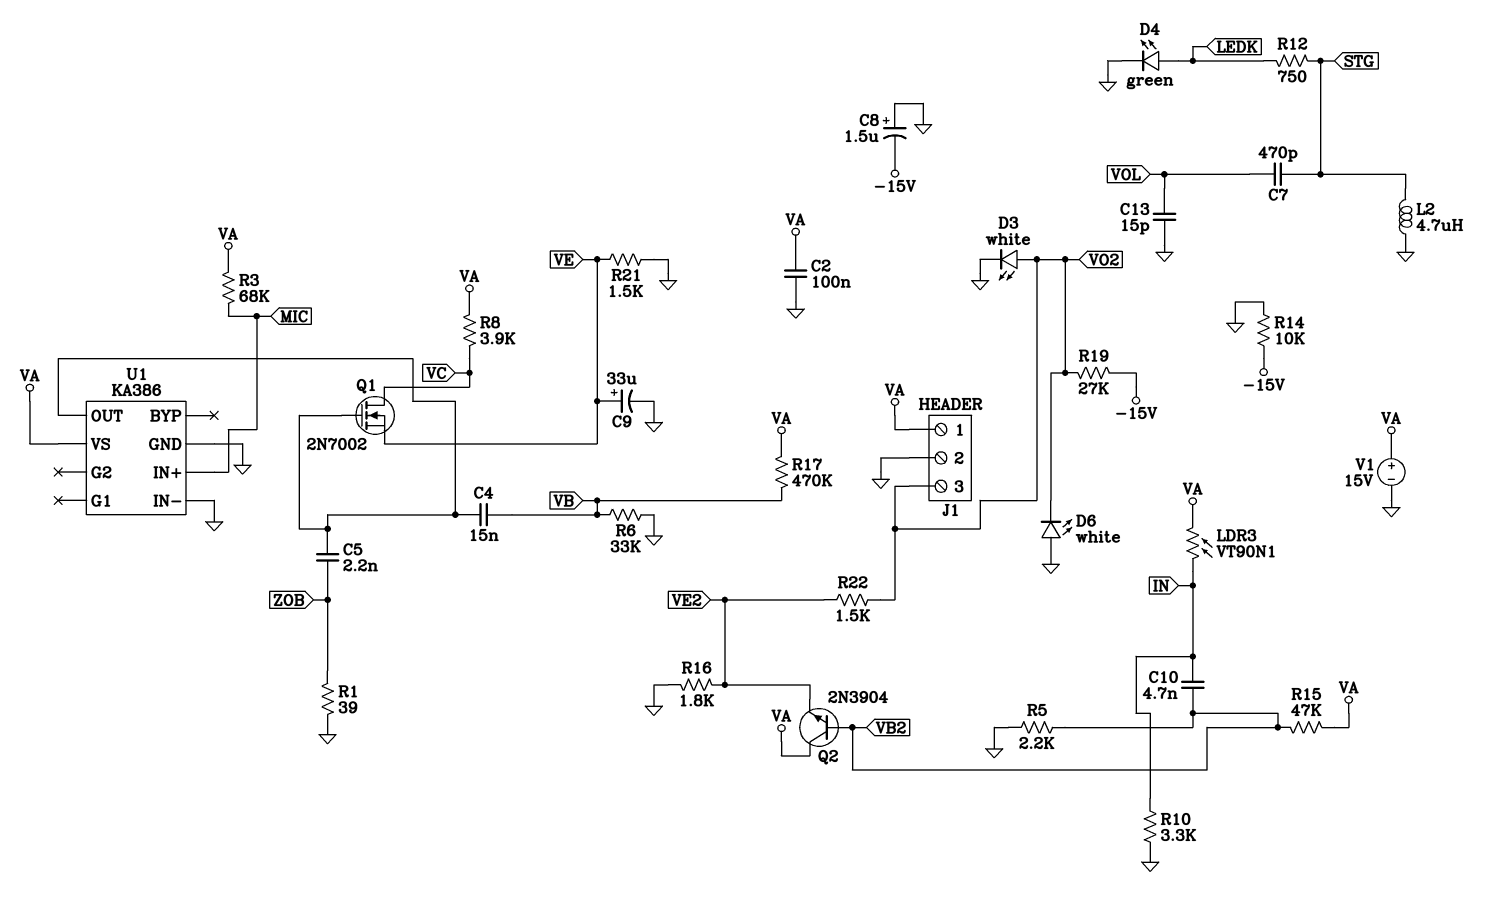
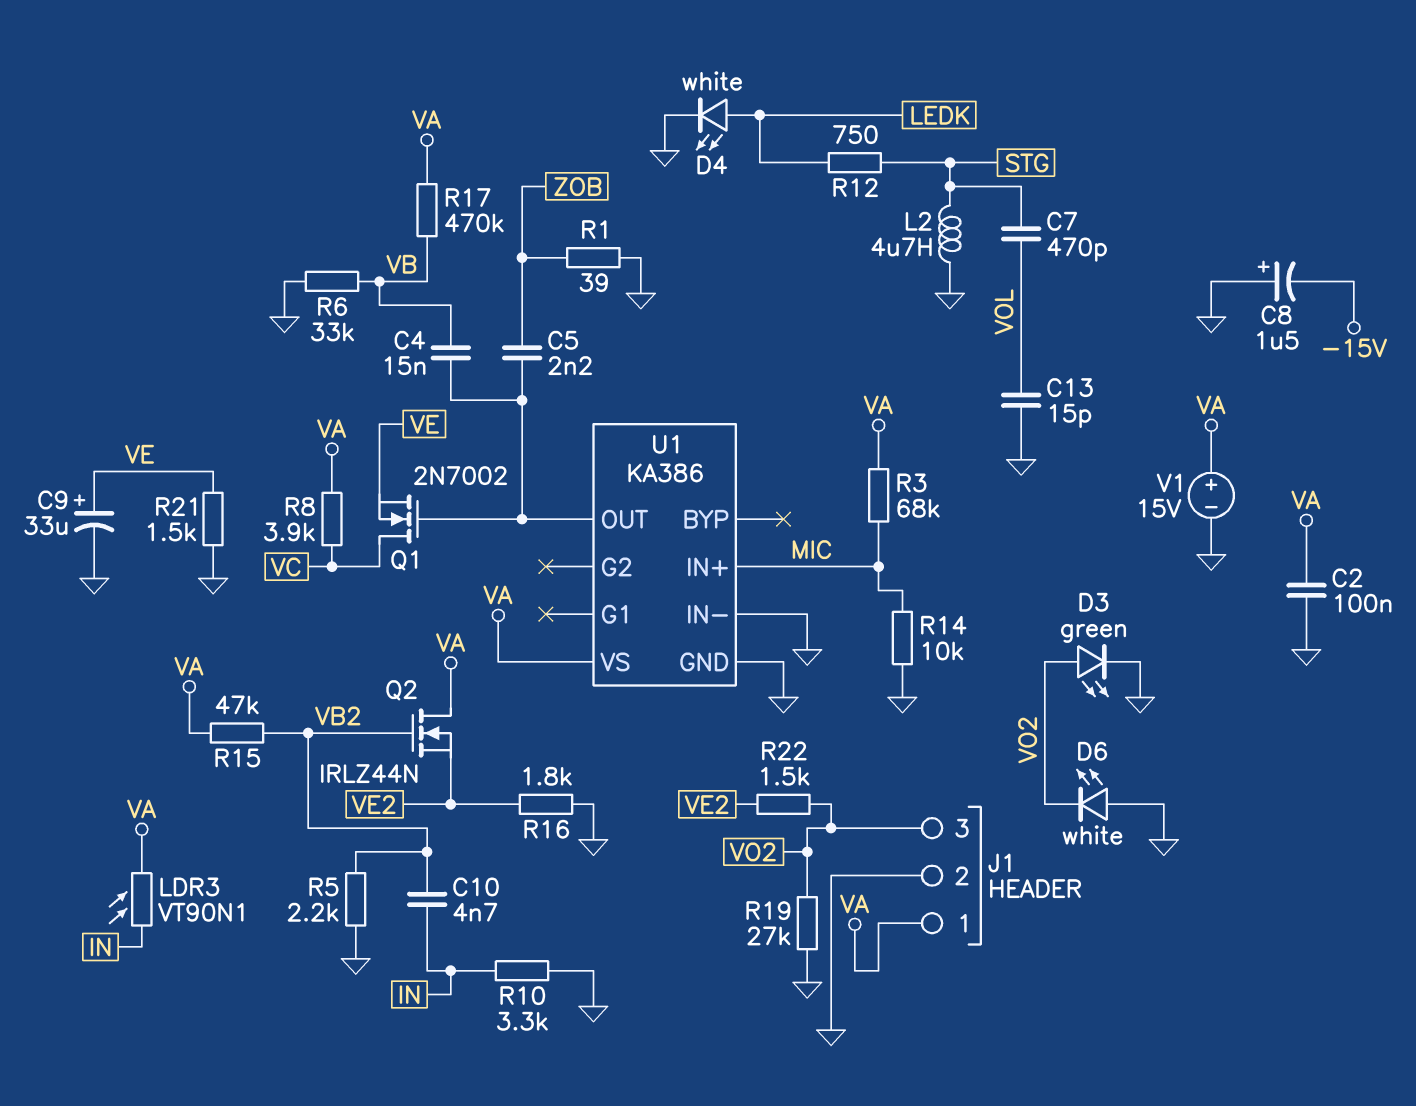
D3: LED white (A VO2, K GND) -> LED green (A VO2, K GND)
D4: LED green (A LEDK, K GND) -> LED white (A LEDK, K GND)
Q2: NPN 2N3904 (B VB2, C VA, E VE2) -> NMOS IRLZ44N (G VB2, D VA, S VE2)
R14: 10k (-15V, GND) -> 10k (GND, MIC)
R19: 27k (-15V, VO2) -> 27k (GND, VO2)

